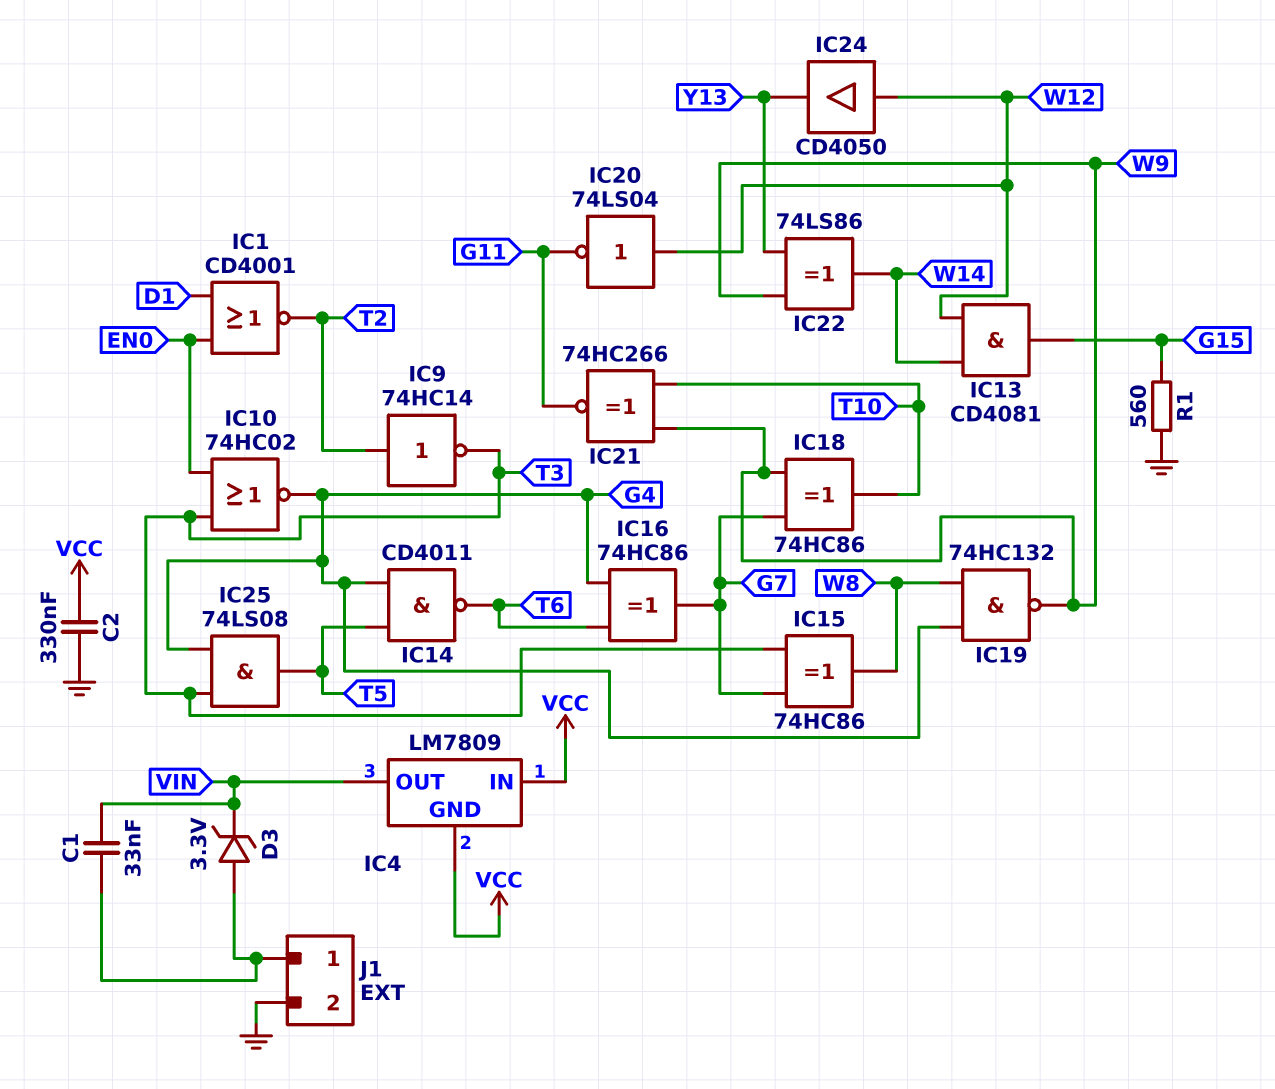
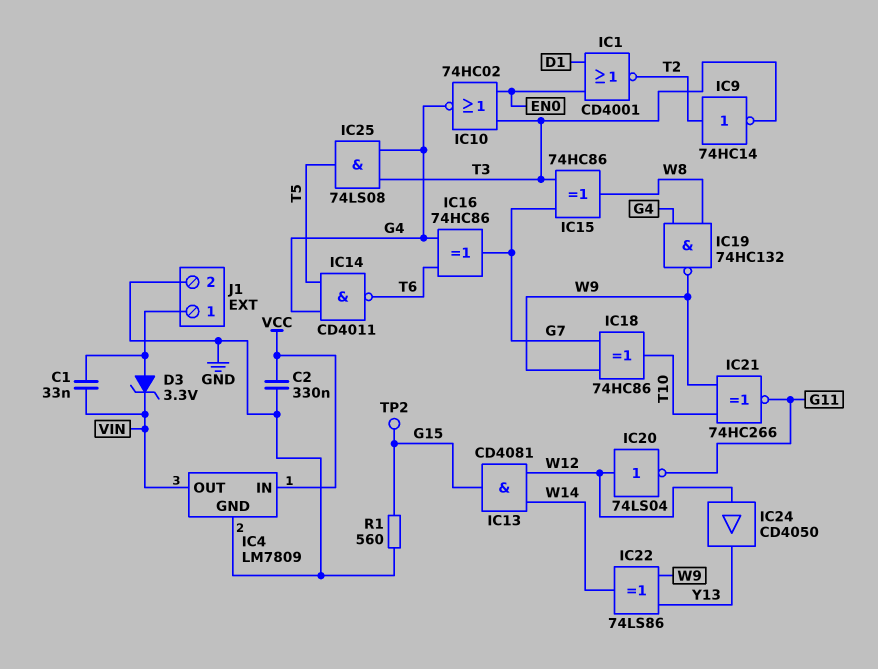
IC4 pin GND: VCC -> GND
TP2: none -> test point (G15)

